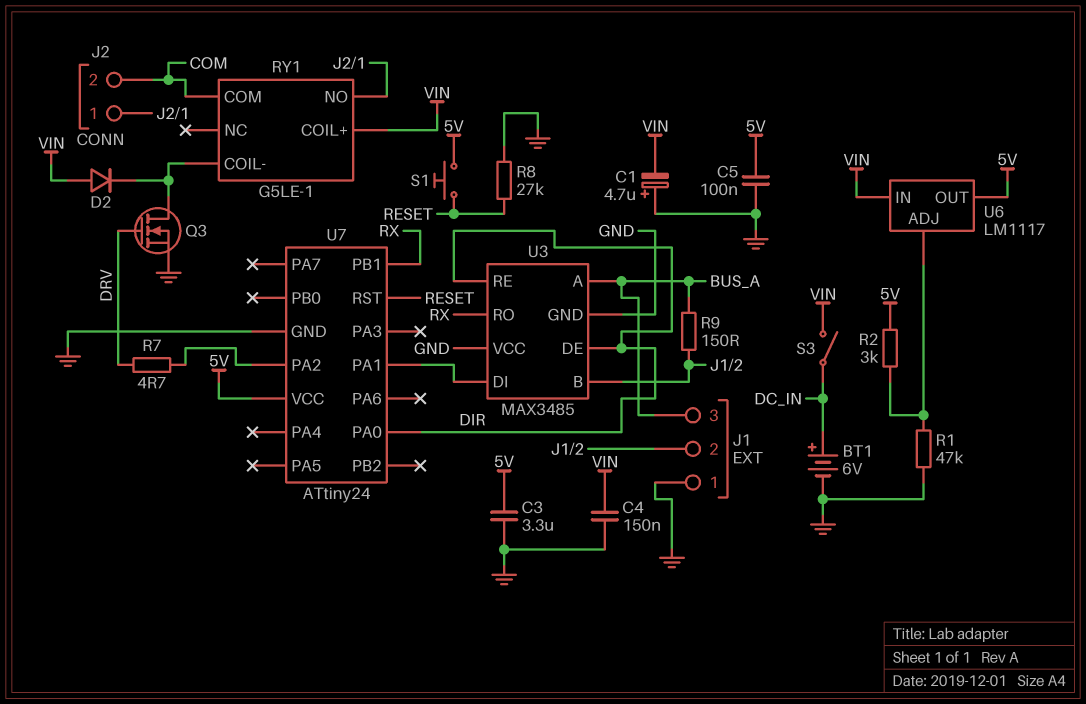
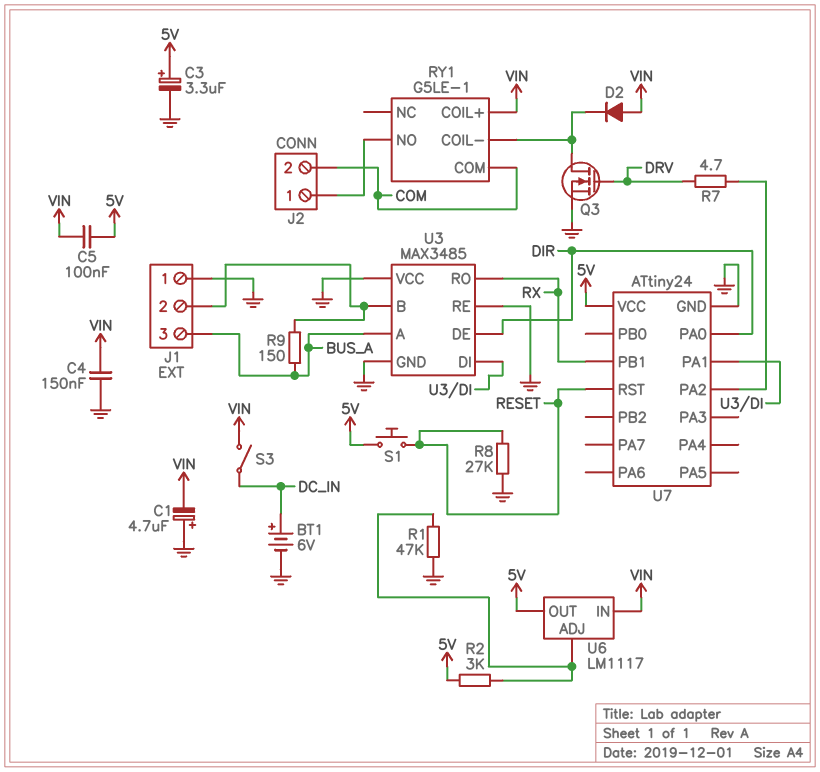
C3: 3.3uF (5V, GND) -> 3.3uF (plus 5V, minus GND)
C5: 100nF (5V, GND) -> 100nF (5V, VIN)
U3 pin RE: DIR -> GND

